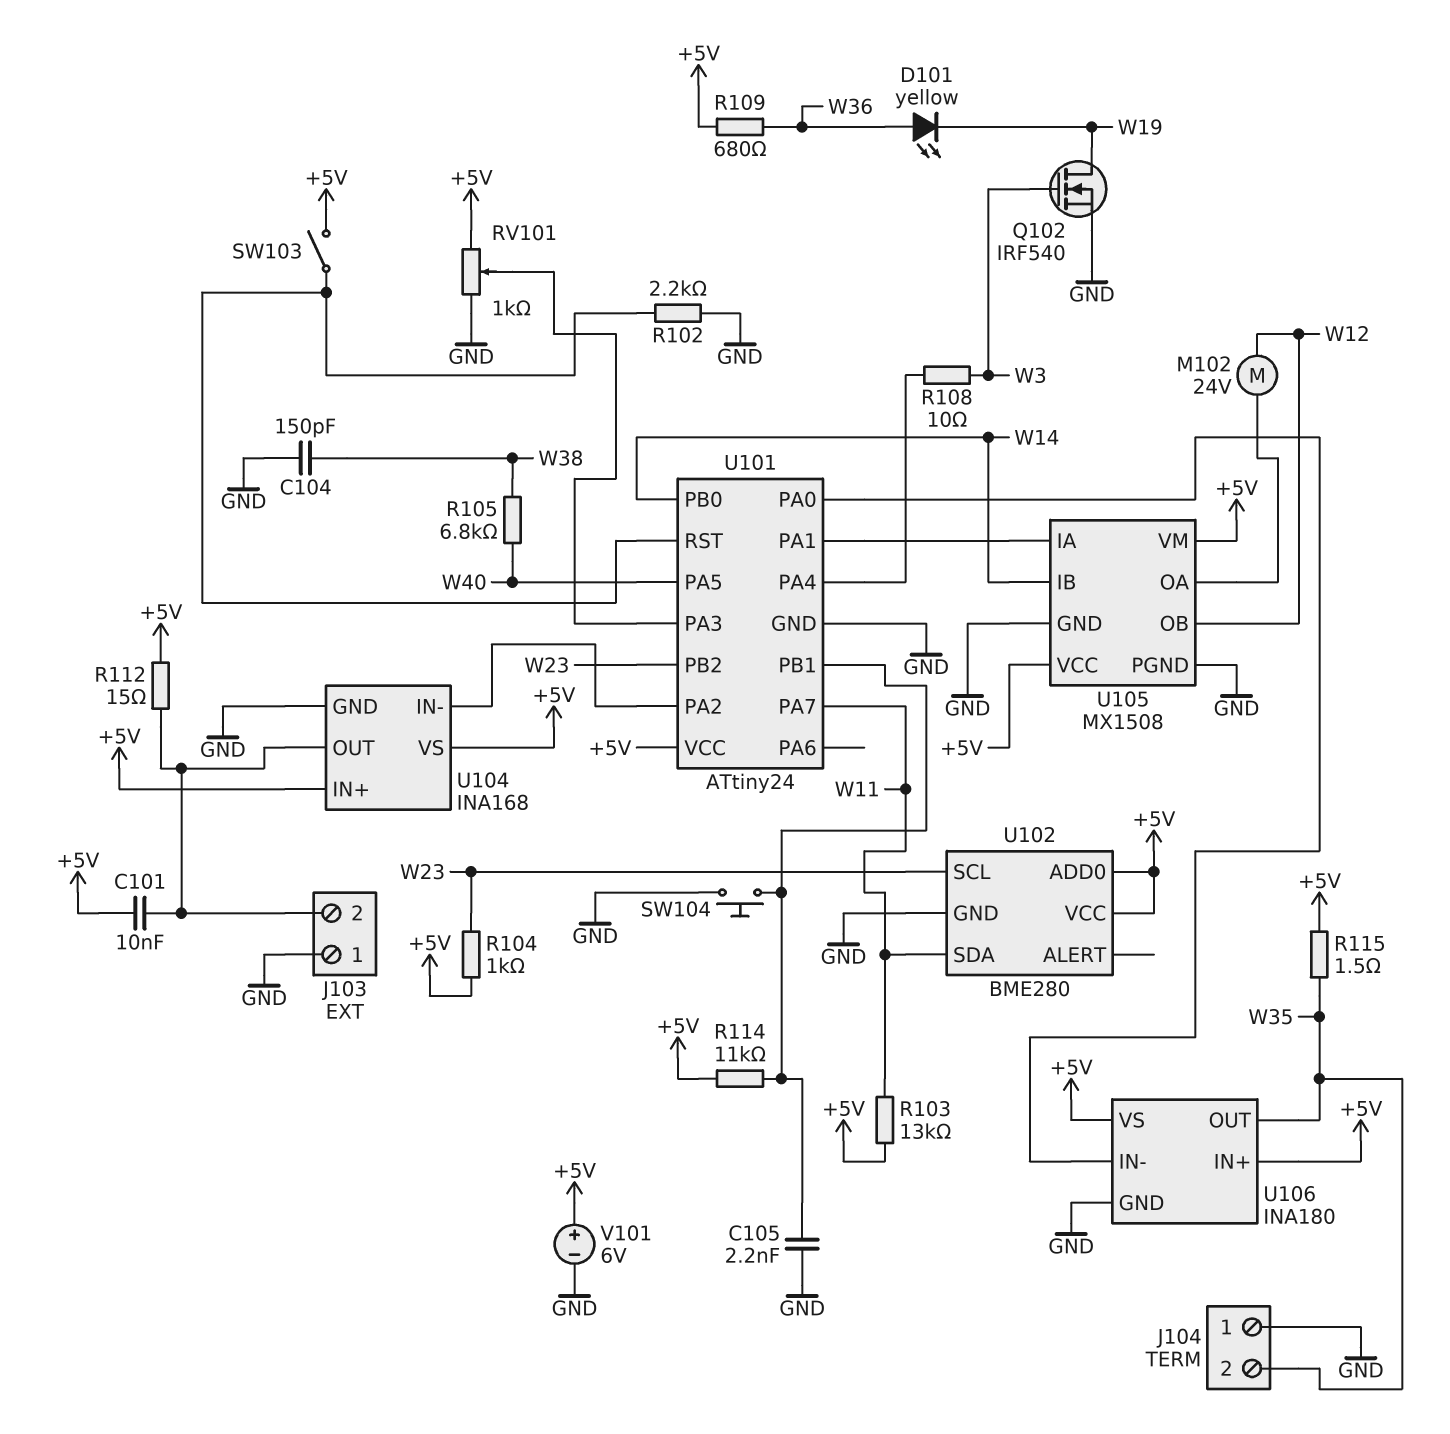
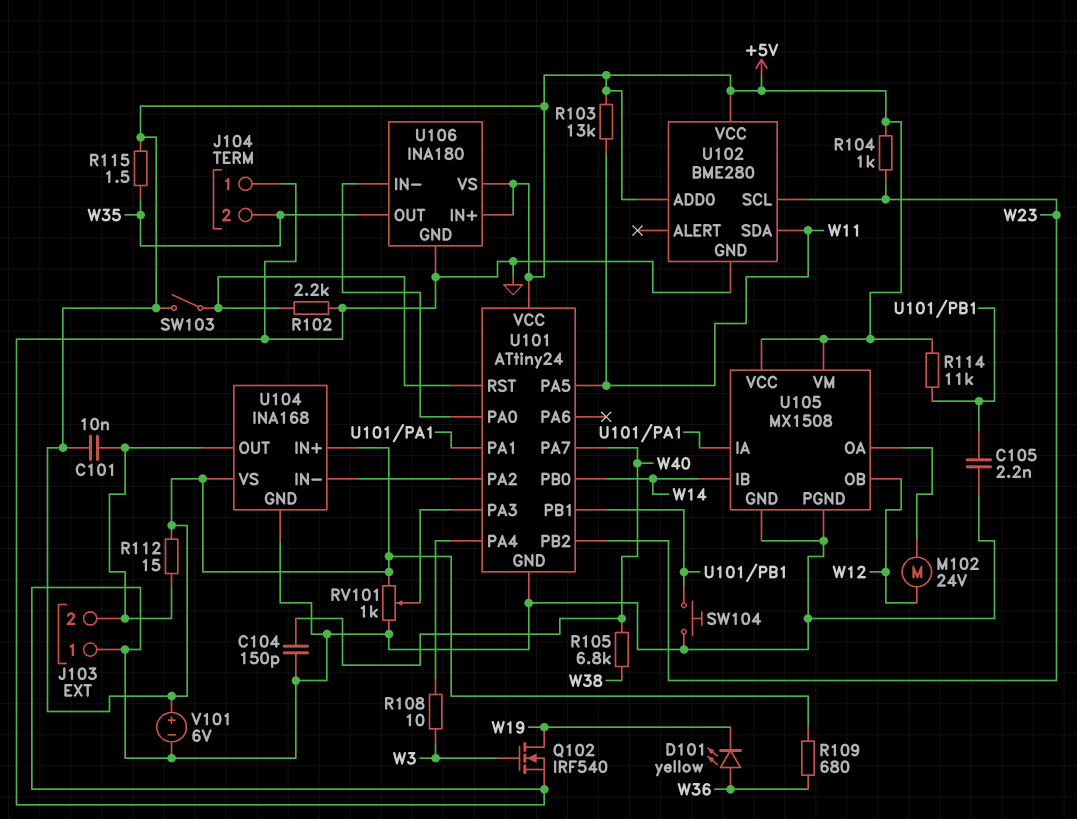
C104: 150pF (GND, W38) -> 150pF (GND, W40)
U101 pin PA5: W40 -> W11
U101 pin PA7: W11 -> W40

